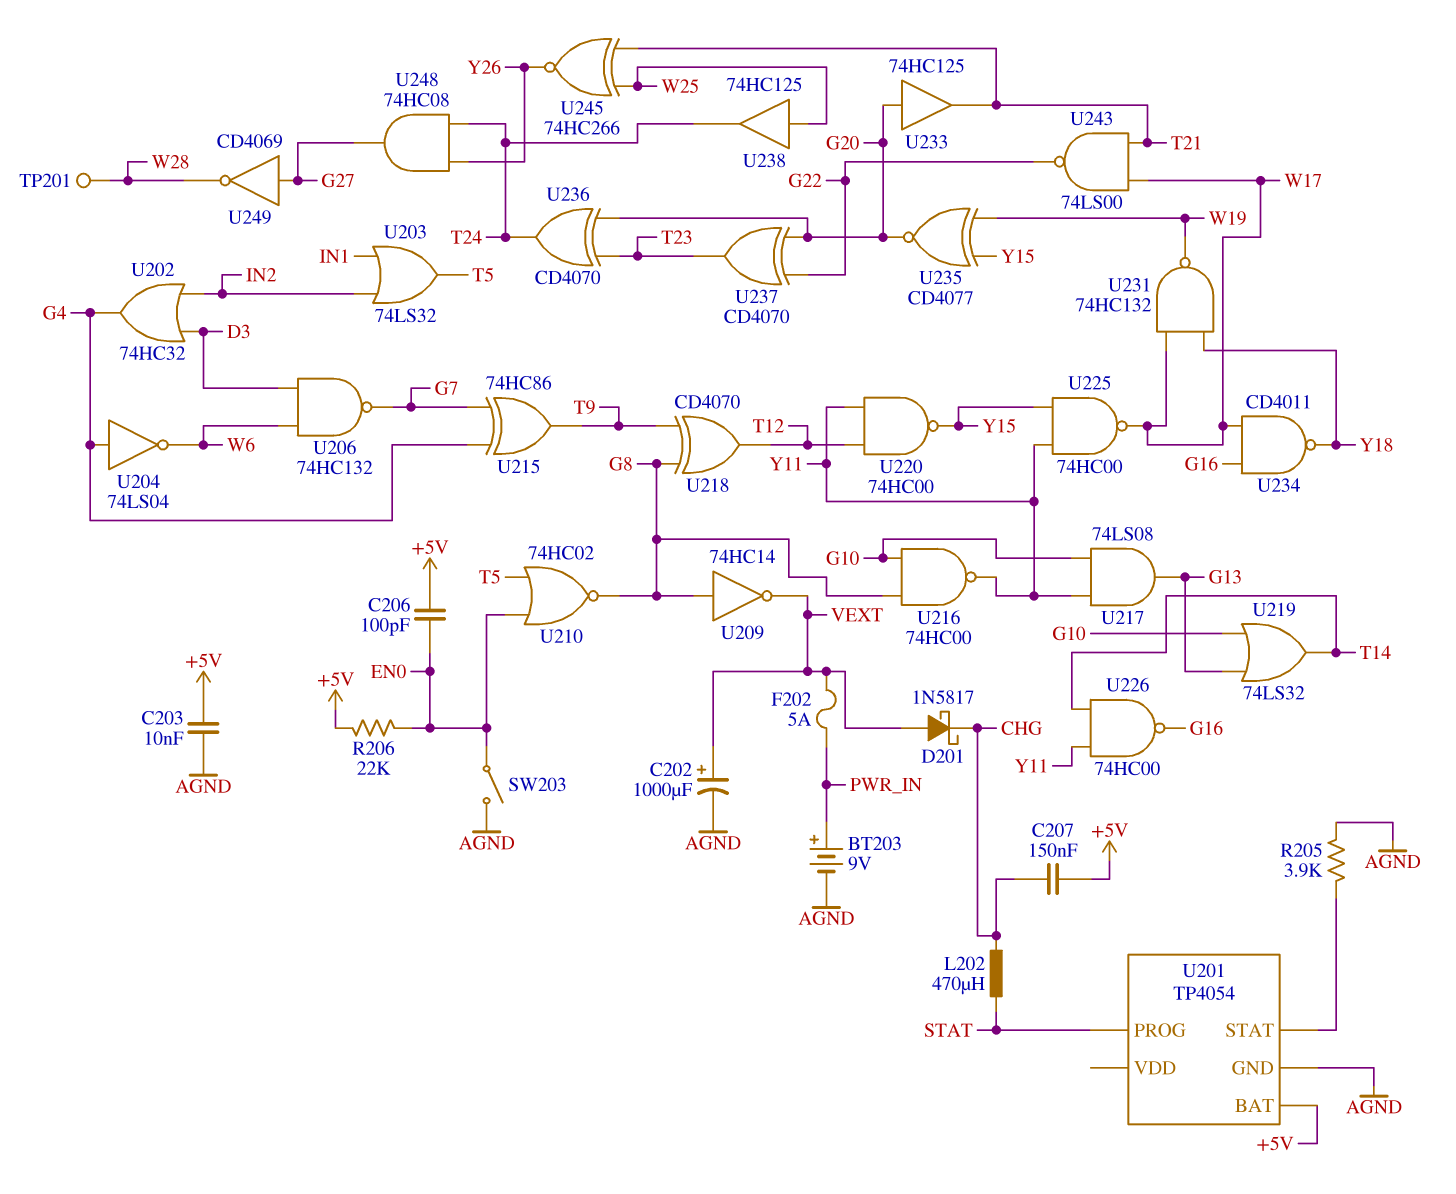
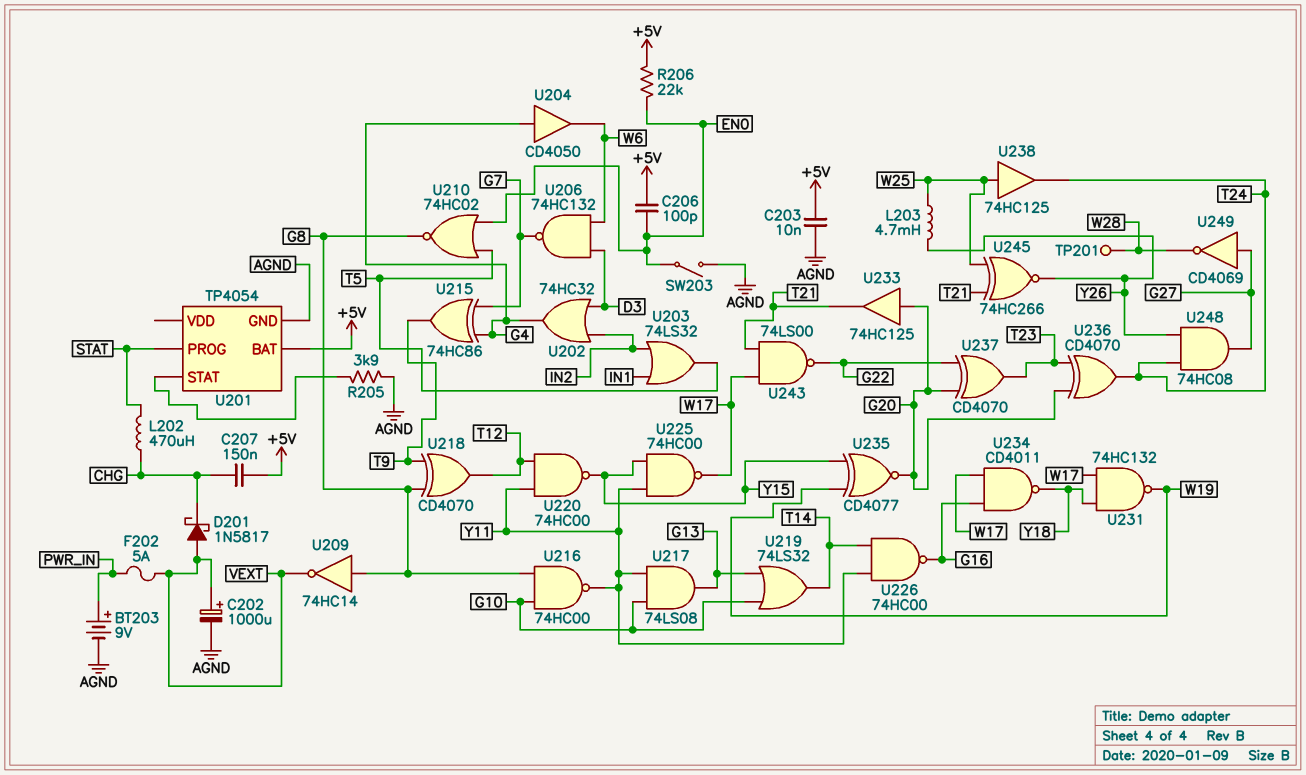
L203: none -> 4.7mH (W25, Y26)
U204: NOT 74LS04 (in G4, out W6) -> buffer CD4050 (in G4, out W6)

